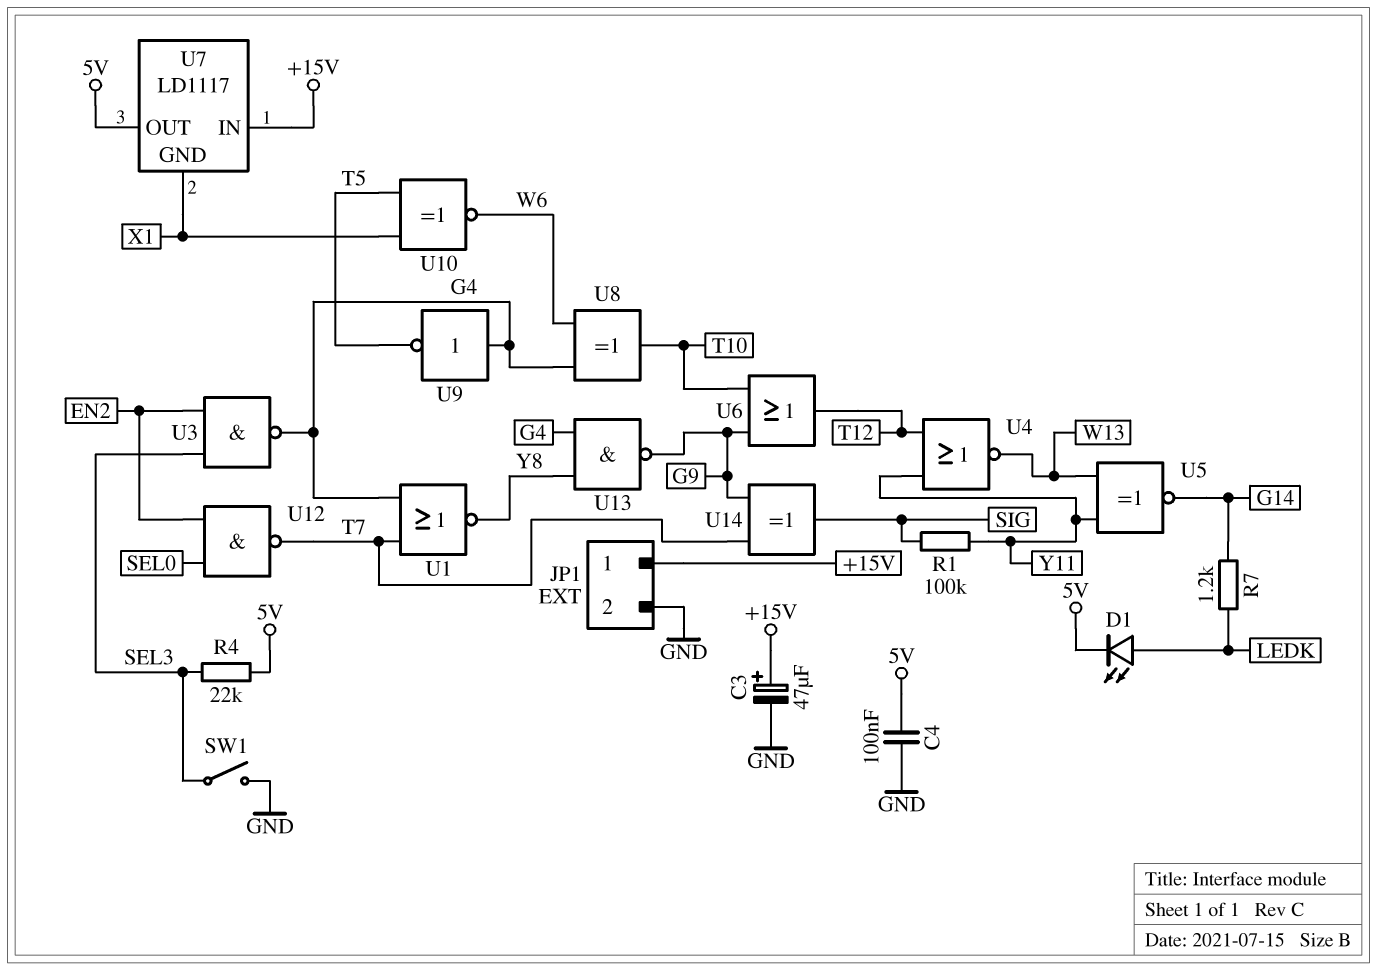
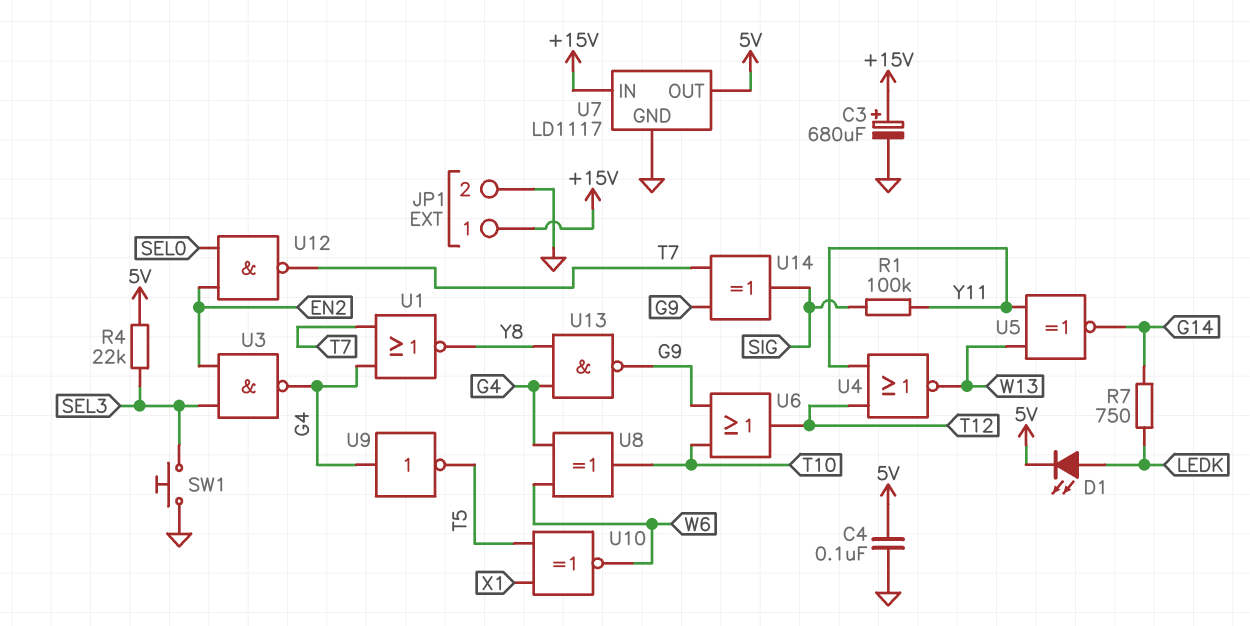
C3: 47uF (plus +15V, minus GND) -> 680uF (plus +15V, minus GND)
R7: 1.2k (G14, LEDK) -> 750 (G14, LEDK)
SW1: switch (GND, SEL3) -> button (GND, SEL3)
U7 pin GND: X1 -> GND

